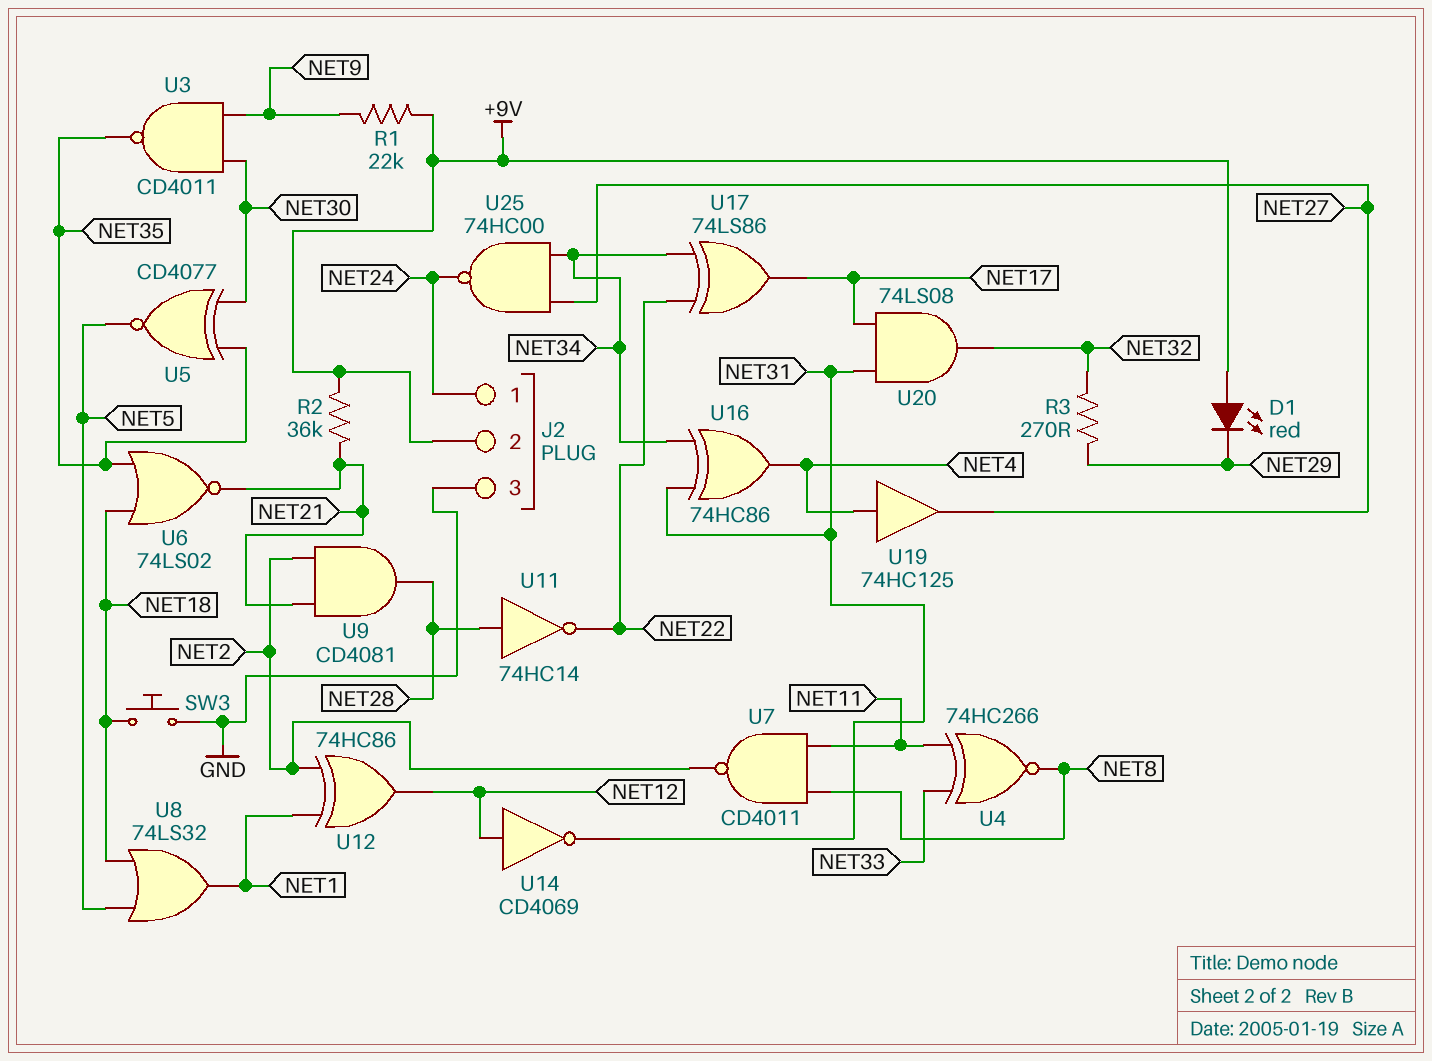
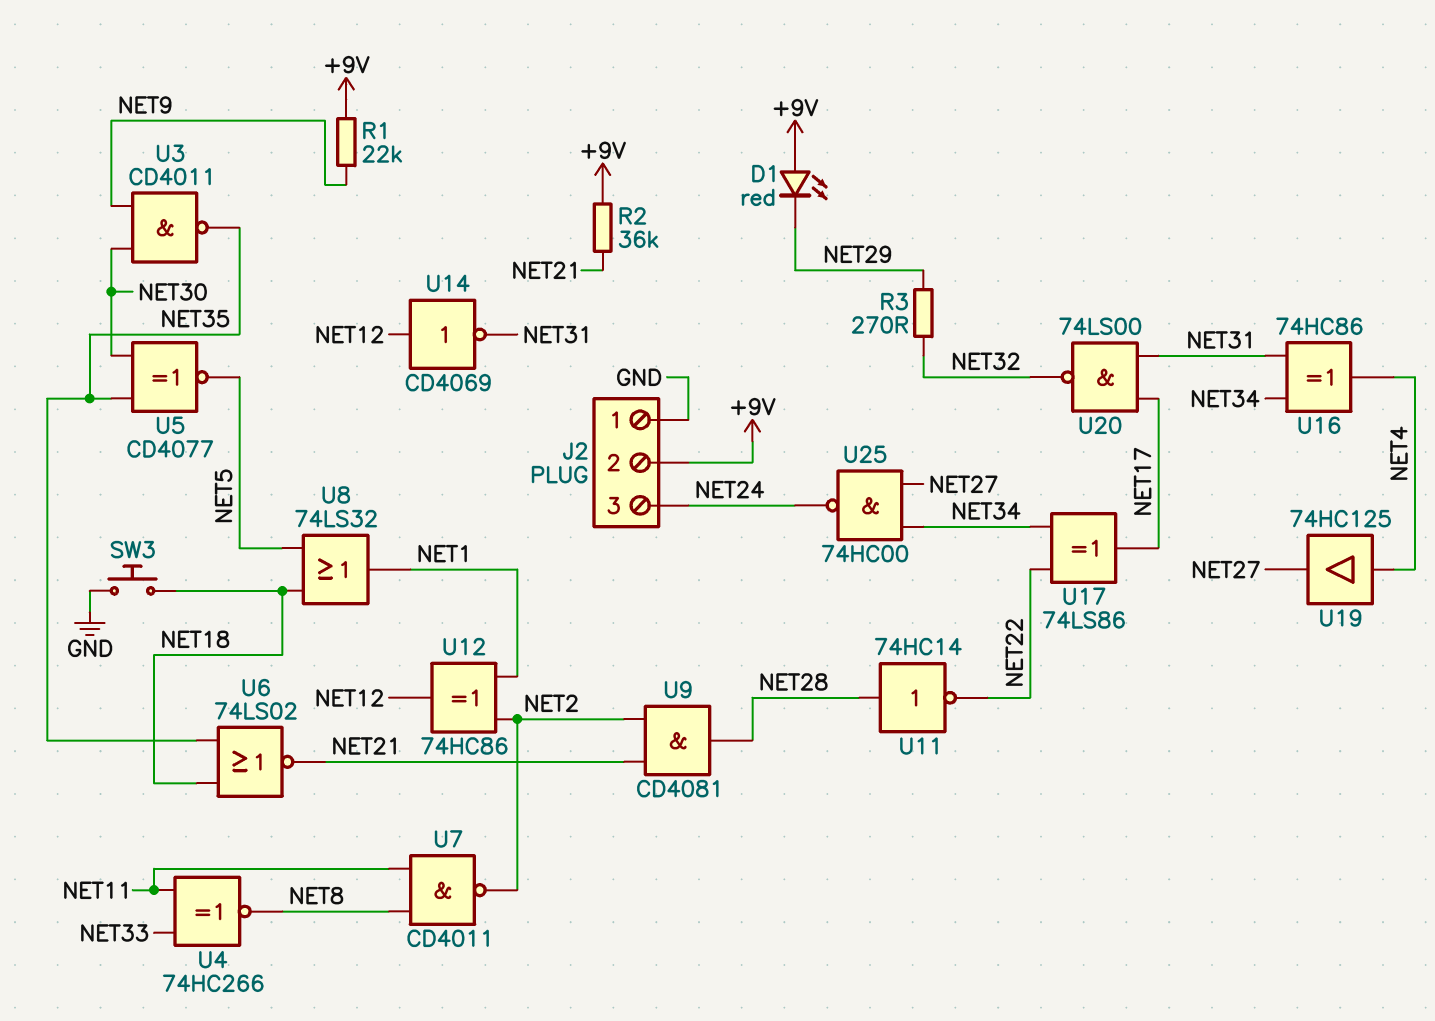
J2 pin 1: NET24 -> GND
J2 pin 3: GND -> NET24
U20: AND 74LS08 (in NET17, in NET31, out NET32) -> NAND 74LS00 (in NET17, in NET31, out NET32)

